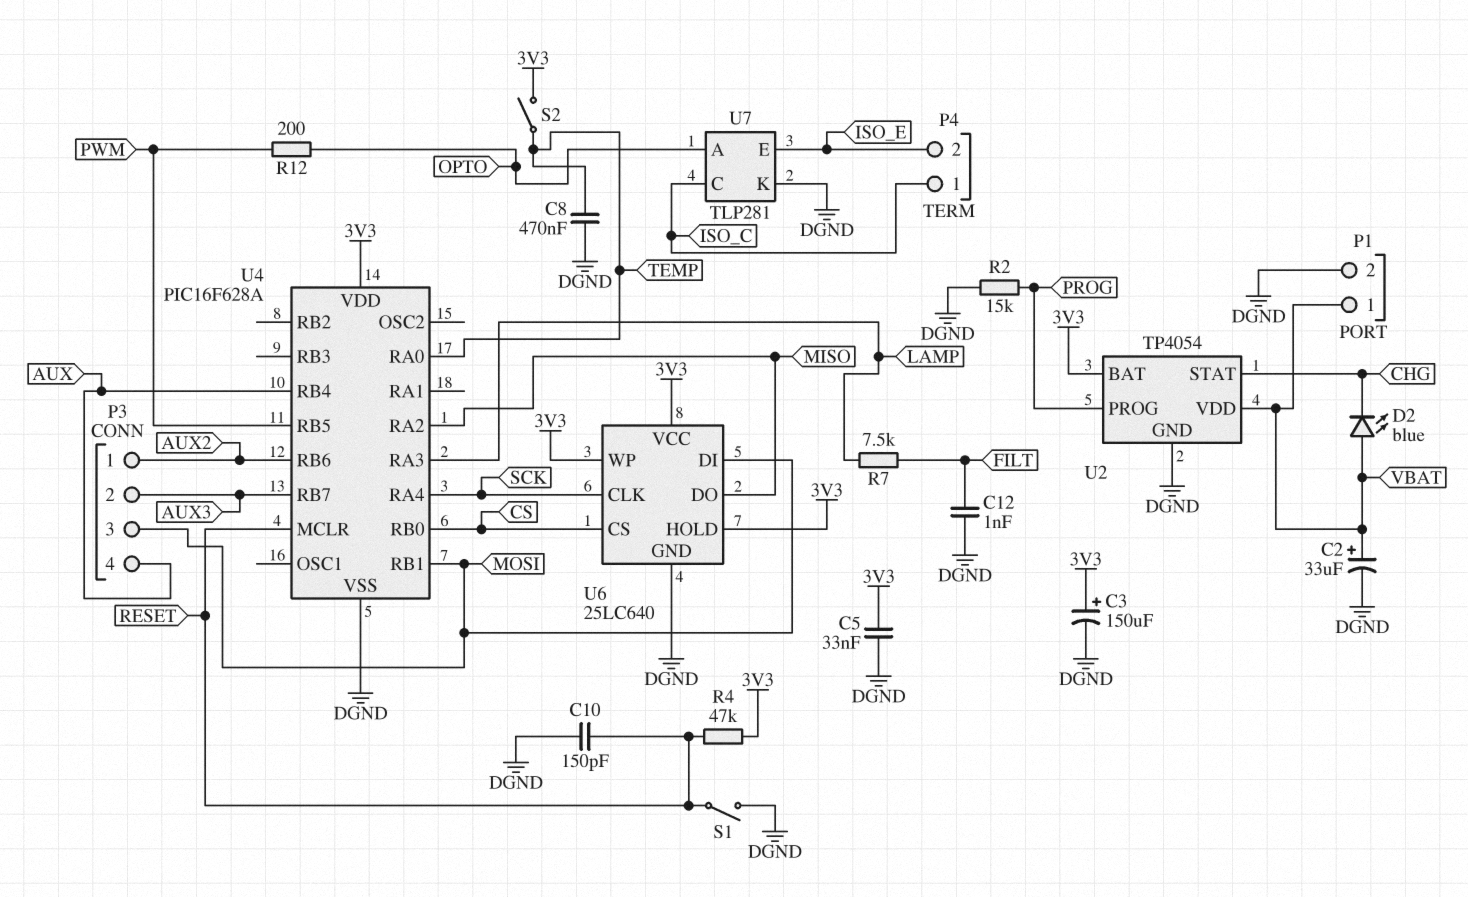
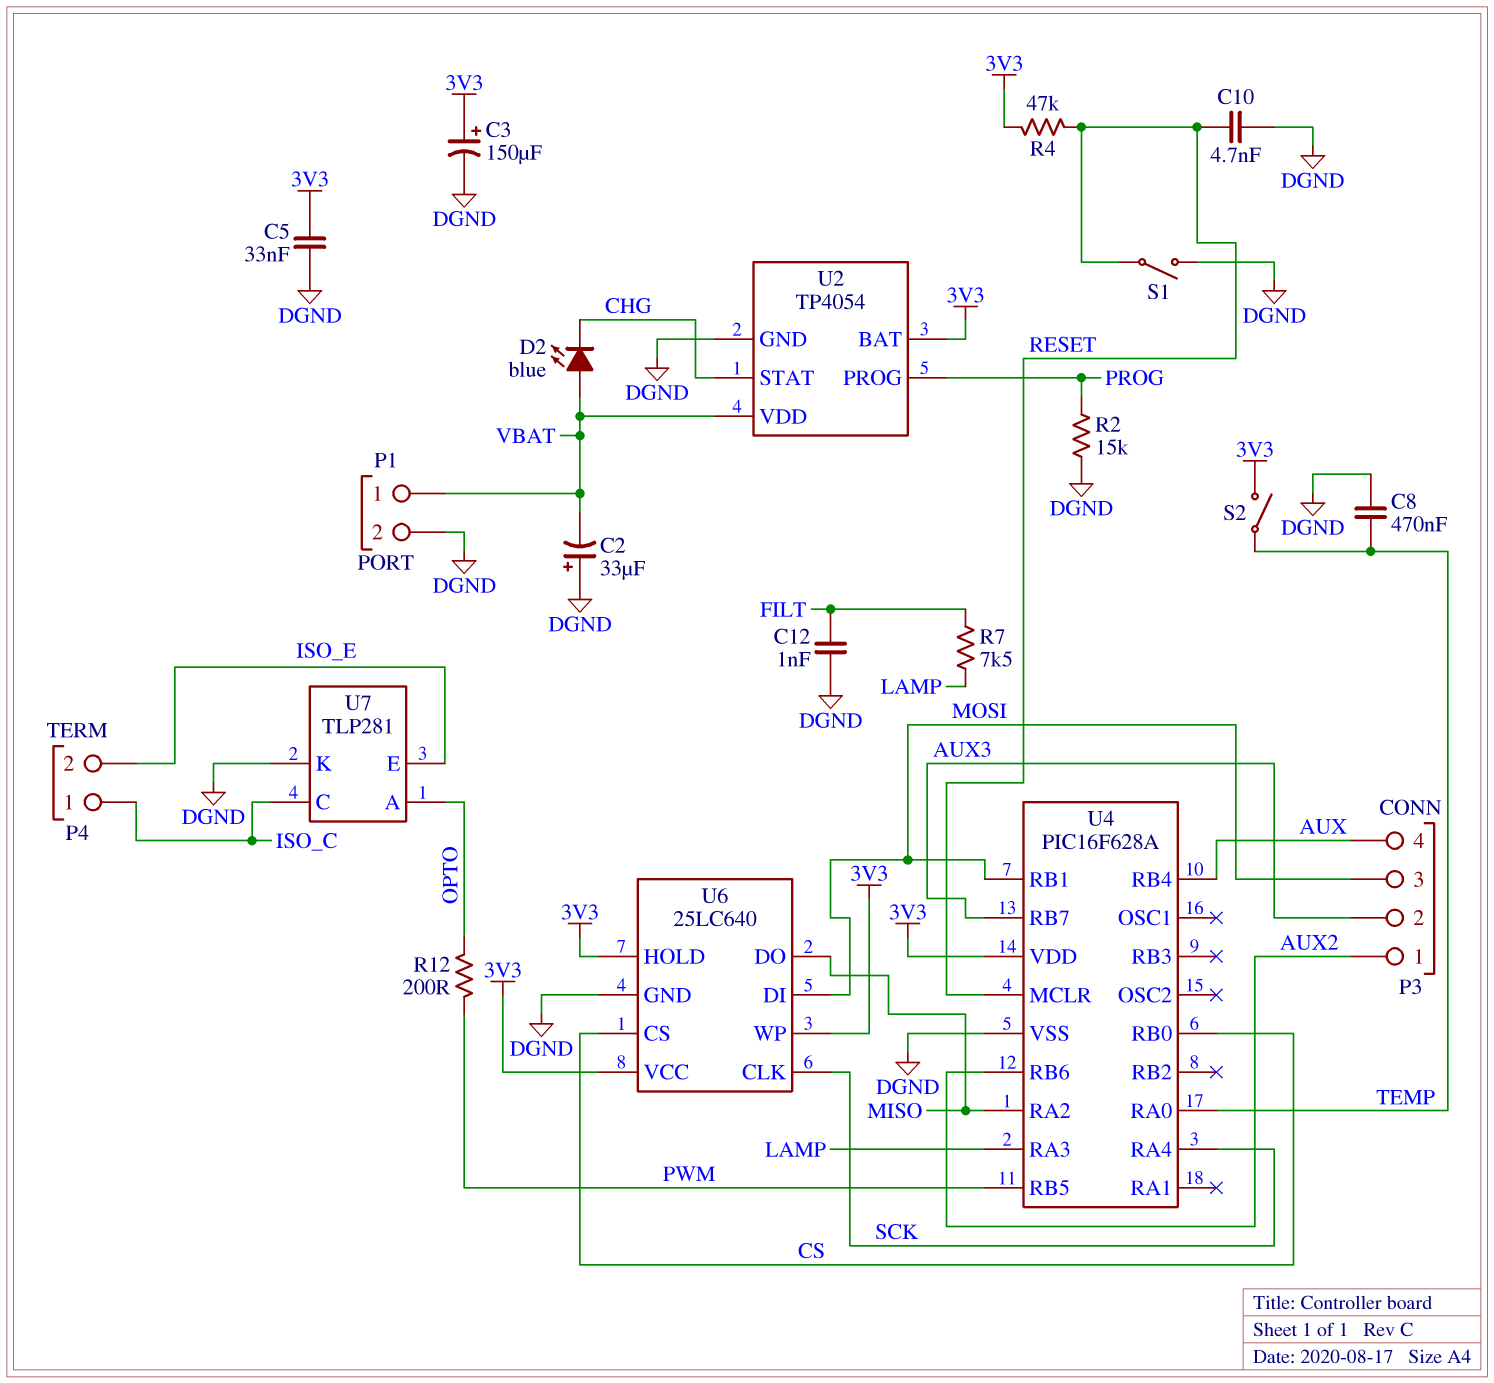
C2: 33uF (plus VBAT, minus DGND) -> 33uF (plus DGND, minus VBAT)
C10: 150pF (DGND, RESET) -> 4.7nF (DGND, RESET)

